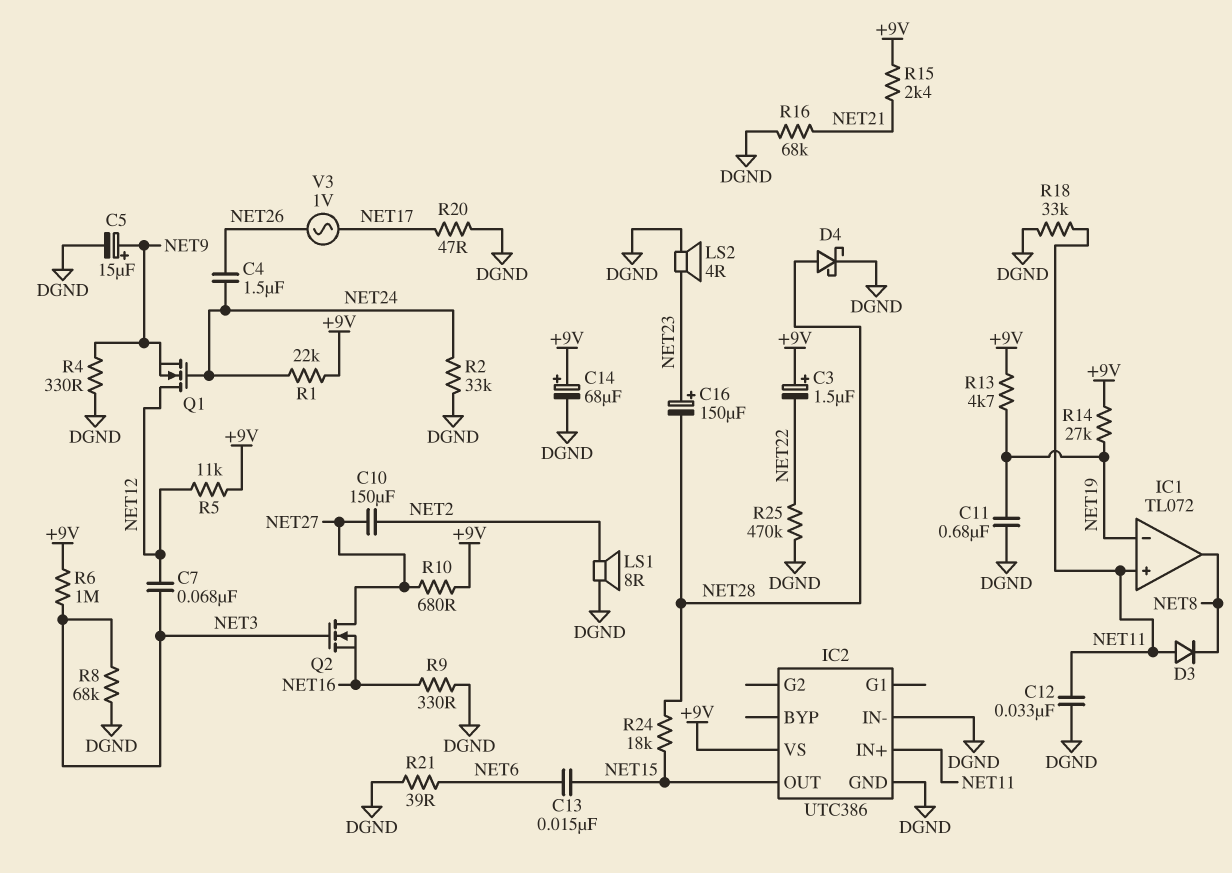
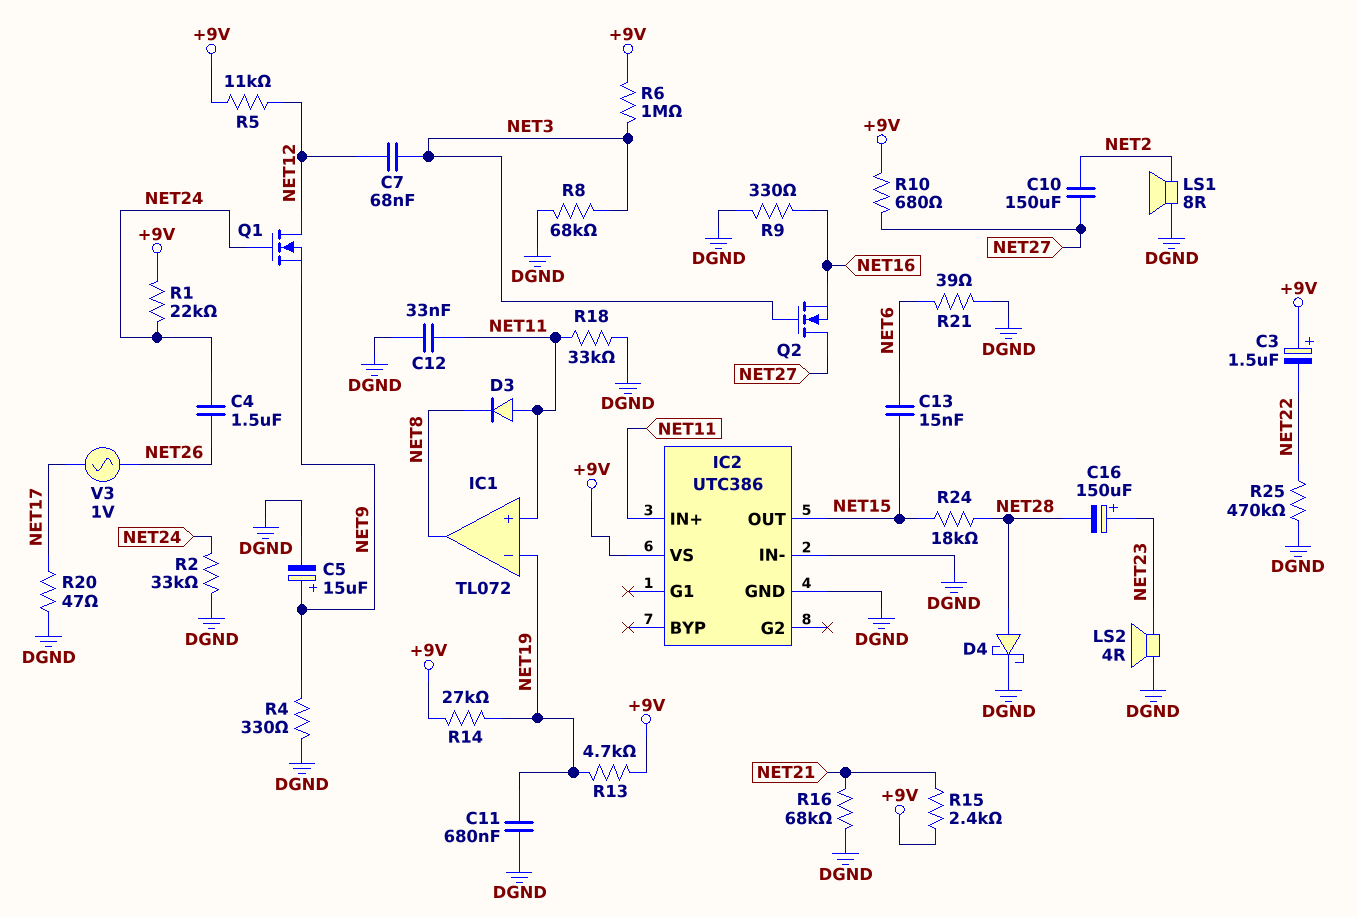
C14: 68uF (plus +9V, minus DGND) -> none

